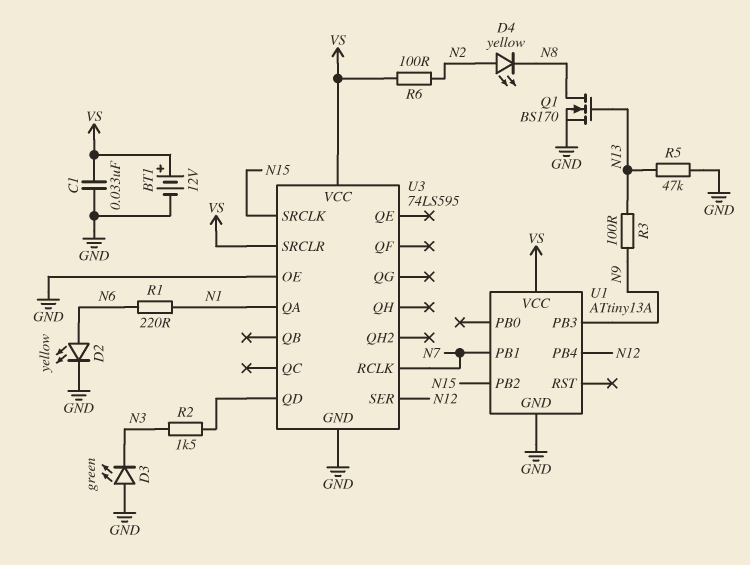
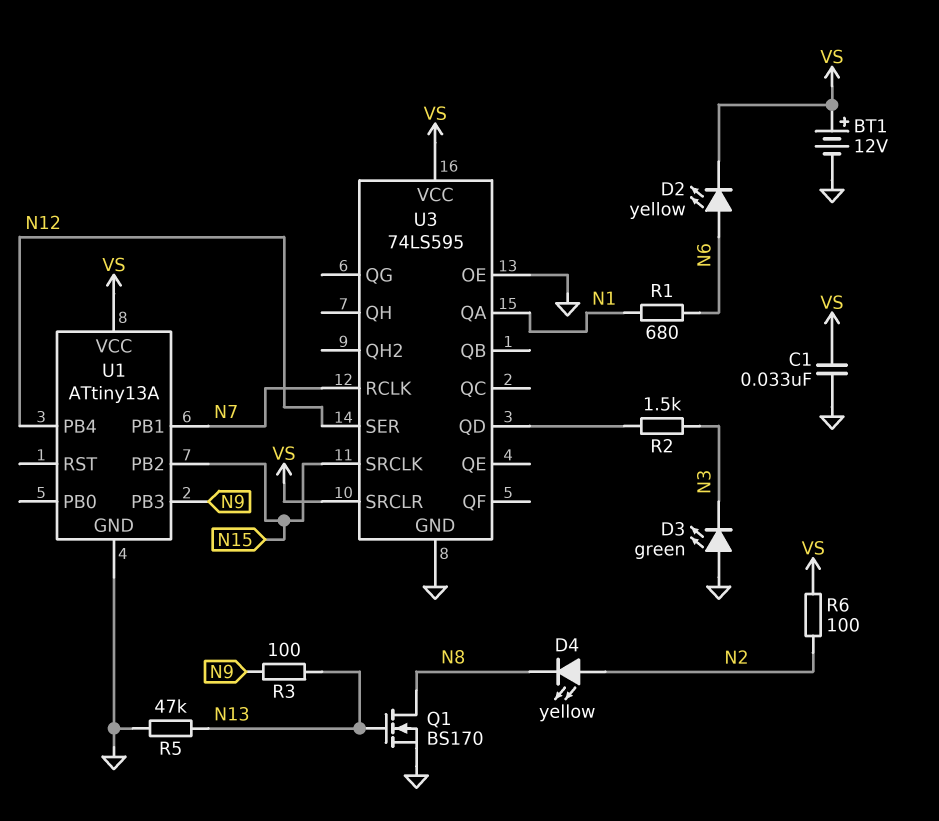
D2: LED yellow (A N6, K GND) -> LED yellow (A N6, K VS)
R1: 220 (N1, N6) -> 680 (N1, N6)

